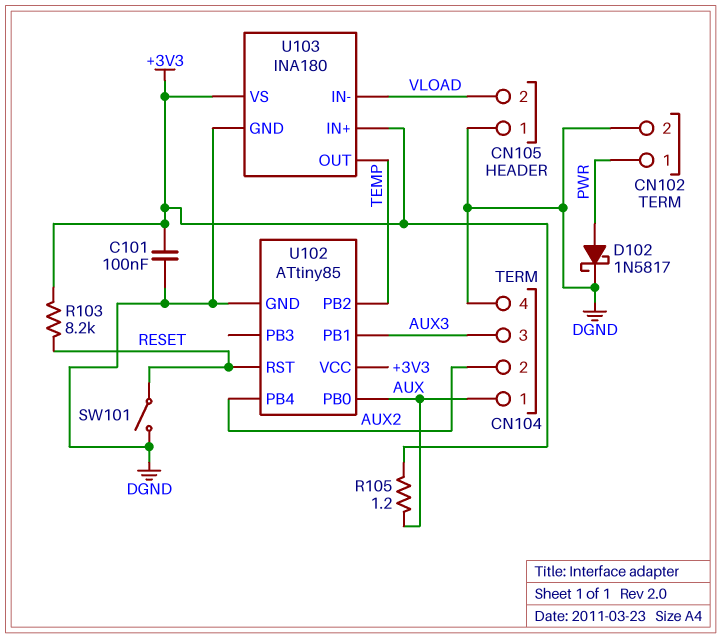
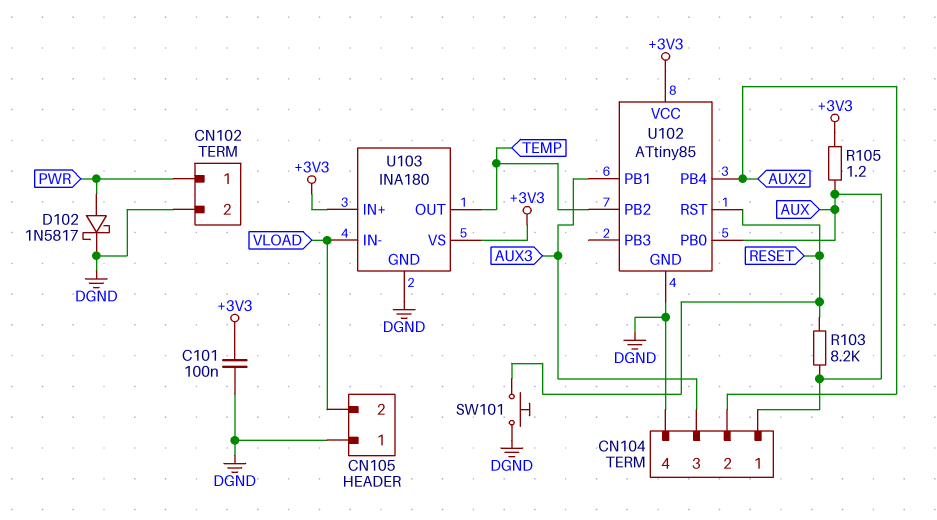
R103: 8.2k (+3V3, RESET) -> 8.2k (AUX, RESET)
SW101: switch (DGND, RESET) -> button (DGND, RESET)

